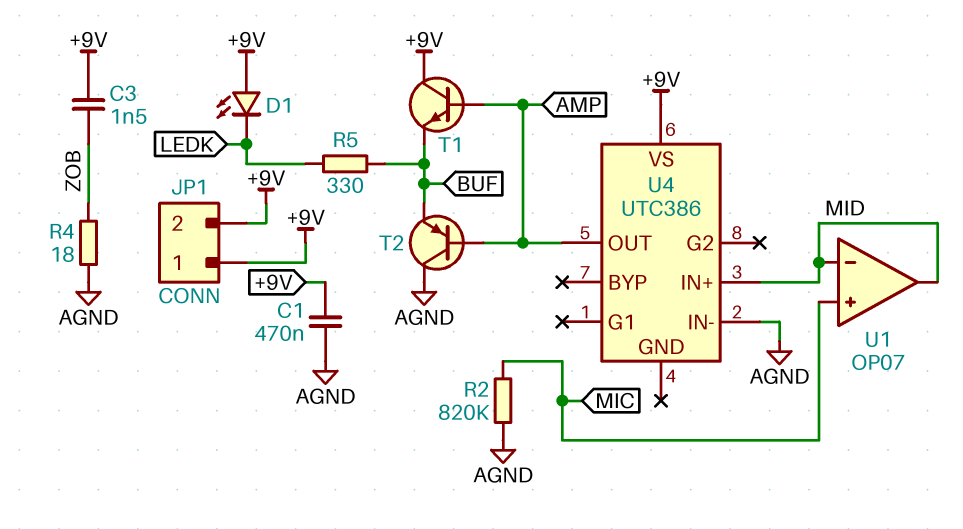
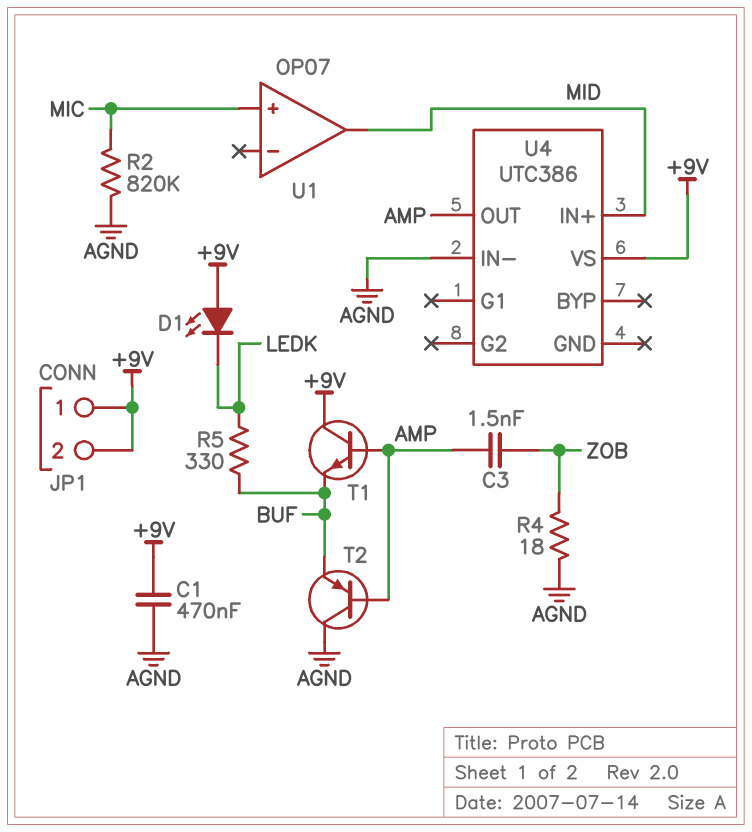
C3: 1.5nF (+9V, ZOB) -> 1.5nF (AMP, ZOB)
U1 pin in-: MID -> none

